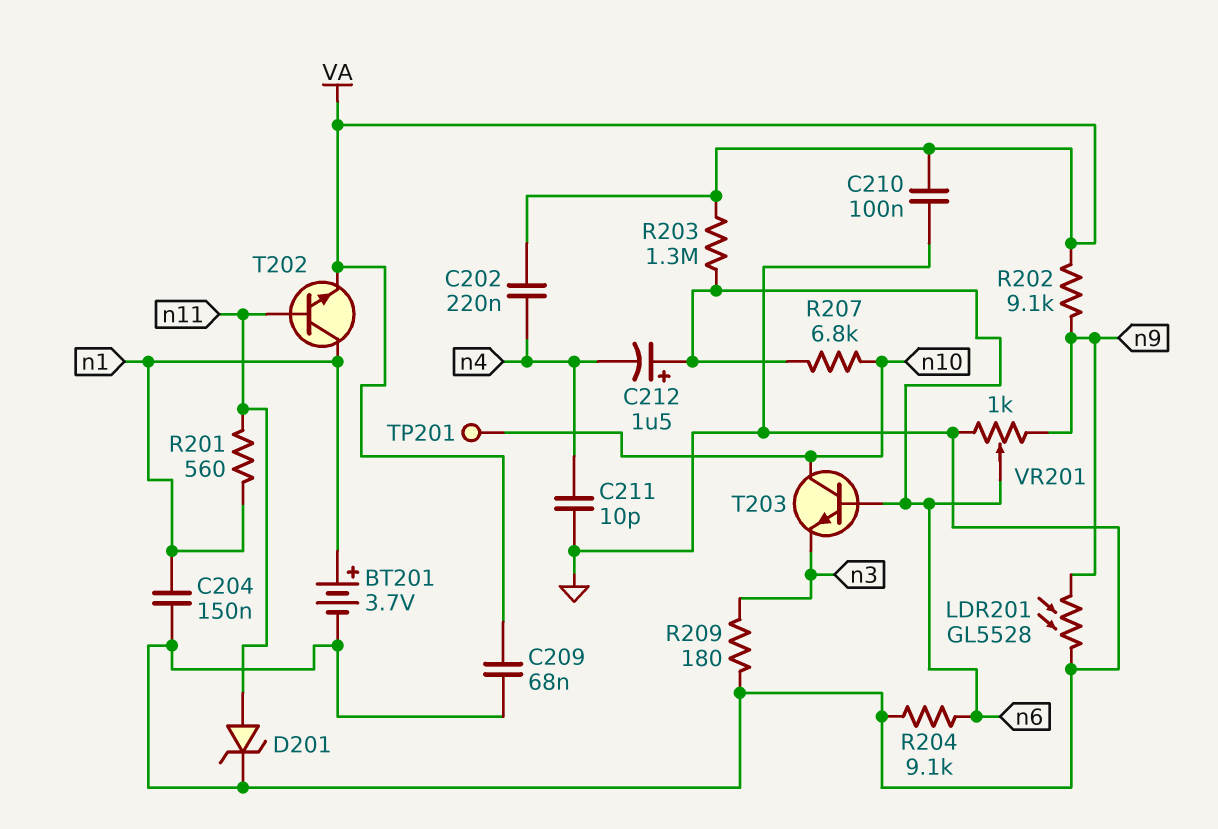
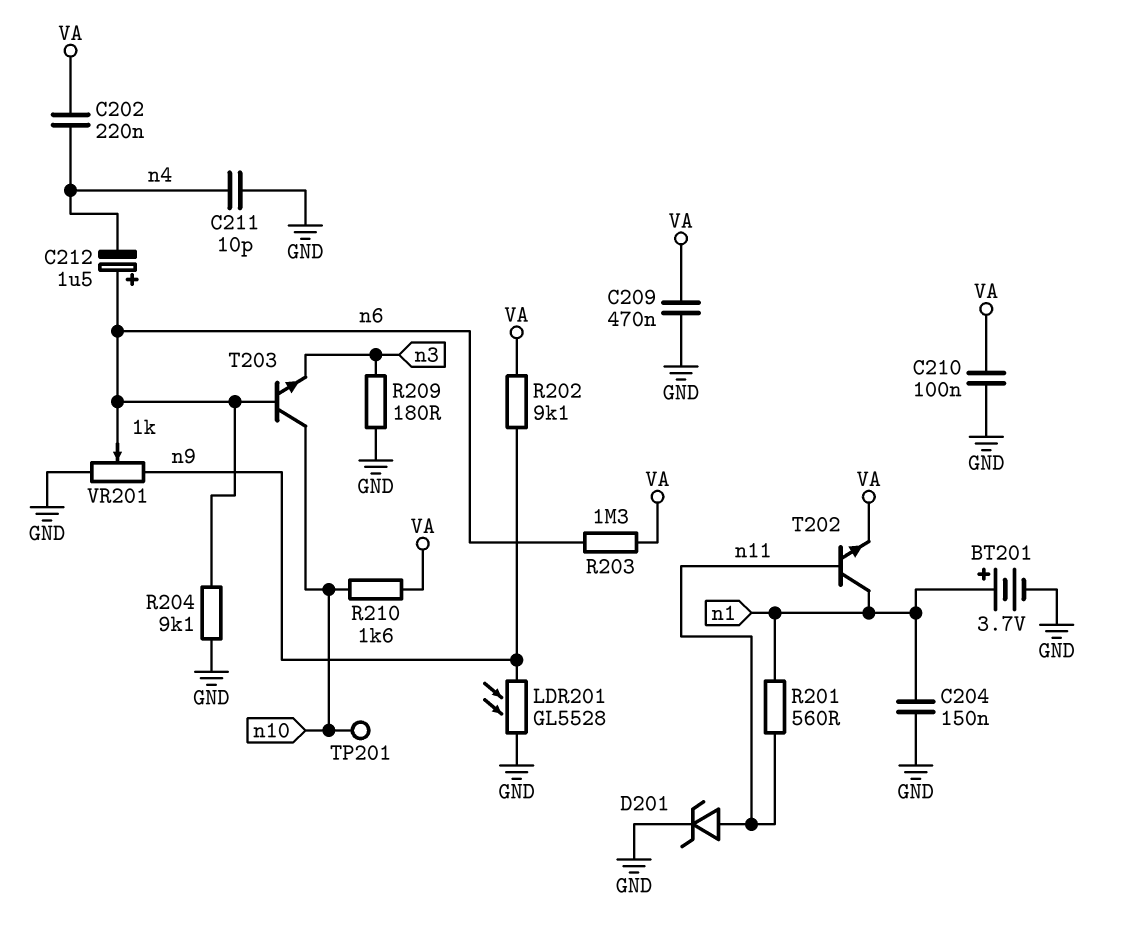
C209: 68nF (GND, VA) -> 470nF (GND, VA)
R207: 6.8k (n6, n10) -> none
R210: none -> 1.6k (VA, n10)

